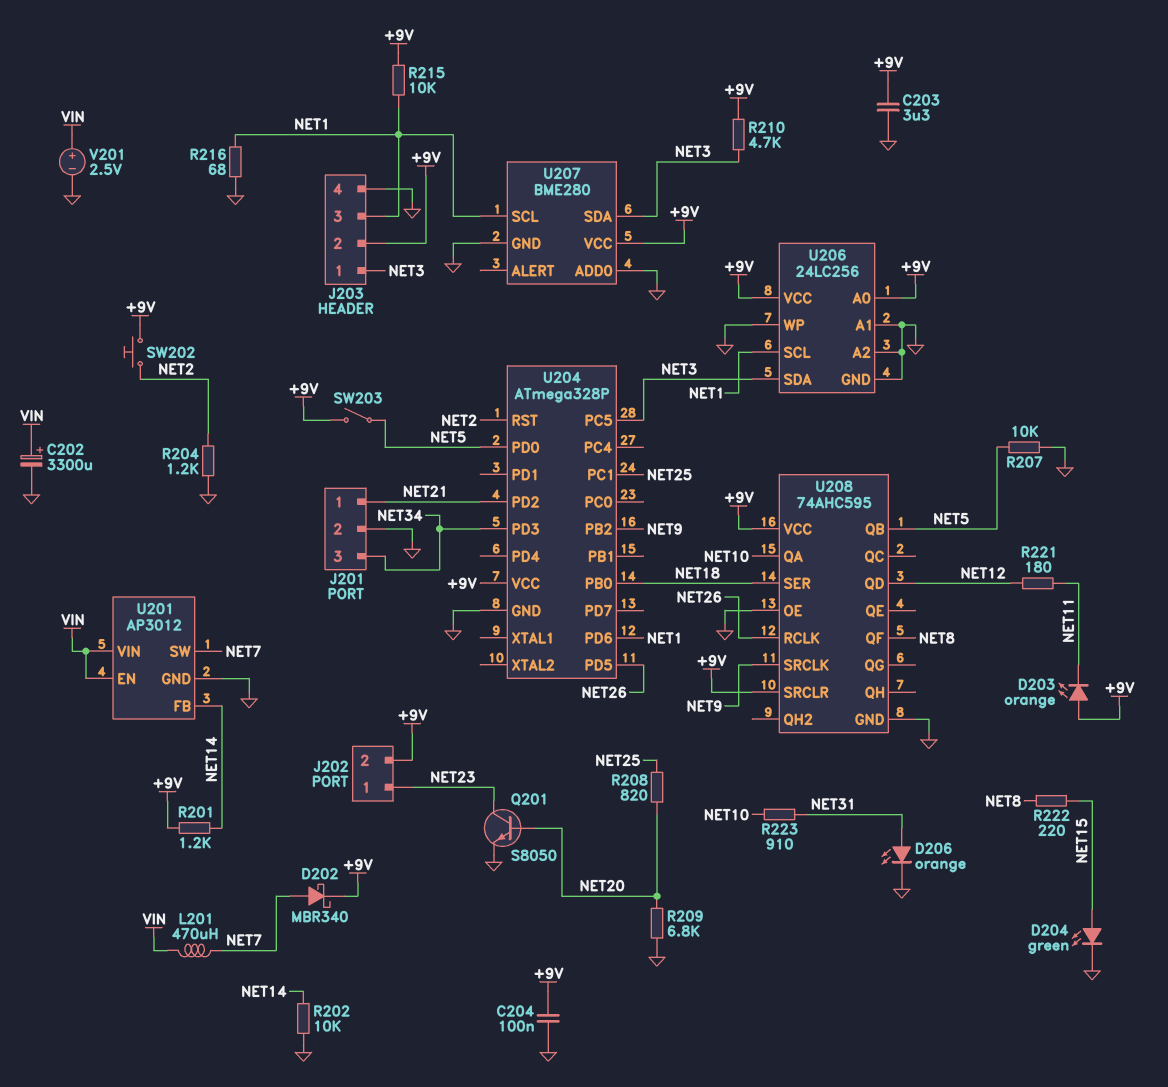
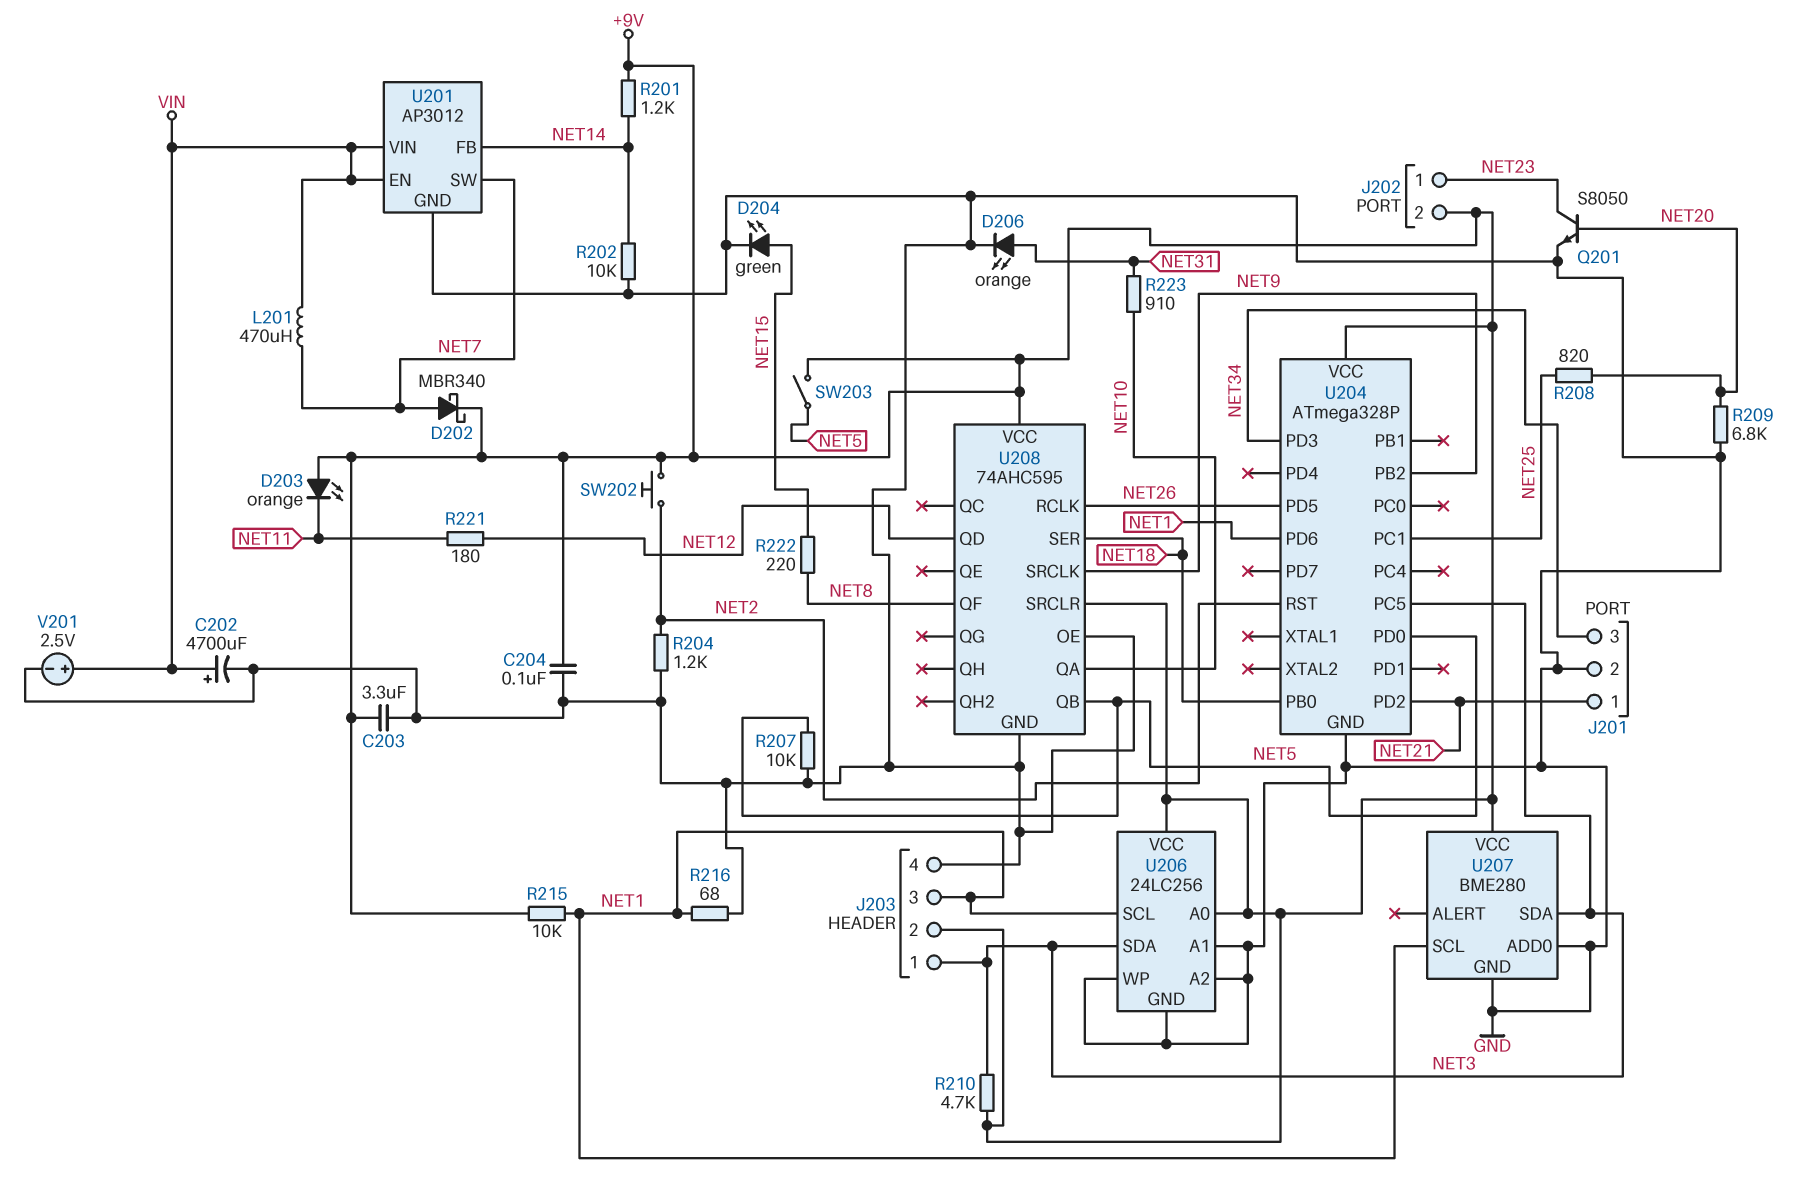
C202: 3300uF (plus VIN, minus GND) -> 4700uF (plus VIN, minus GND)

